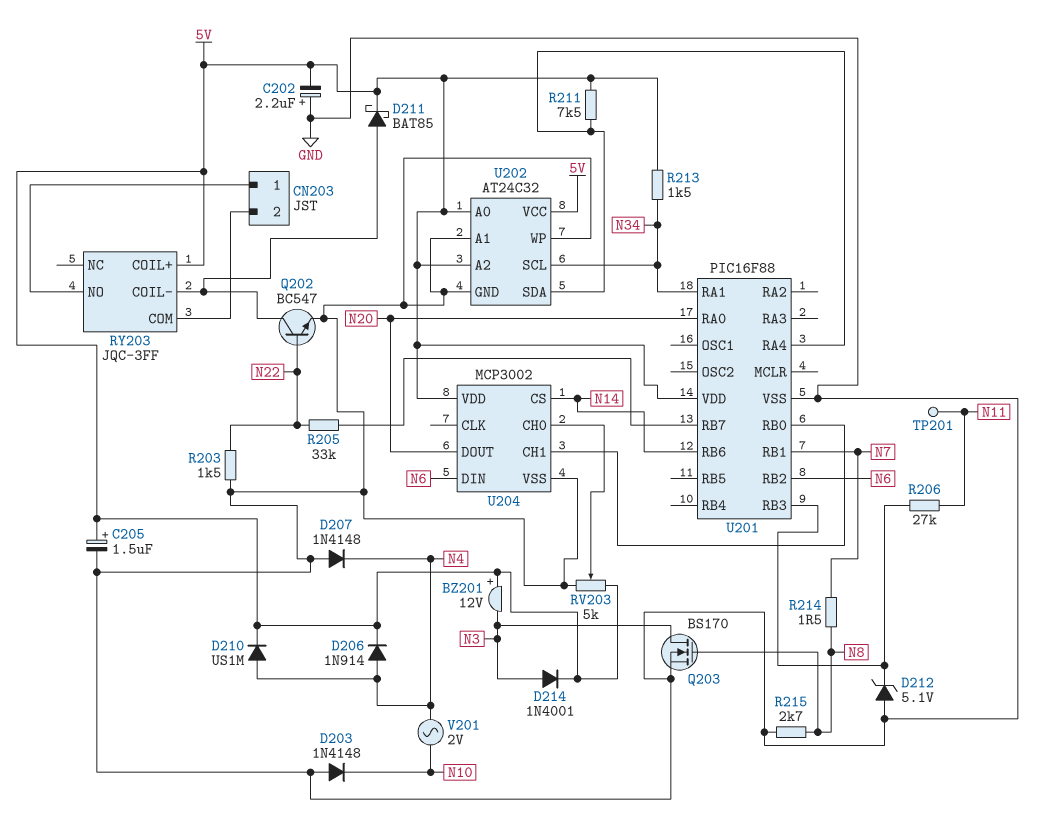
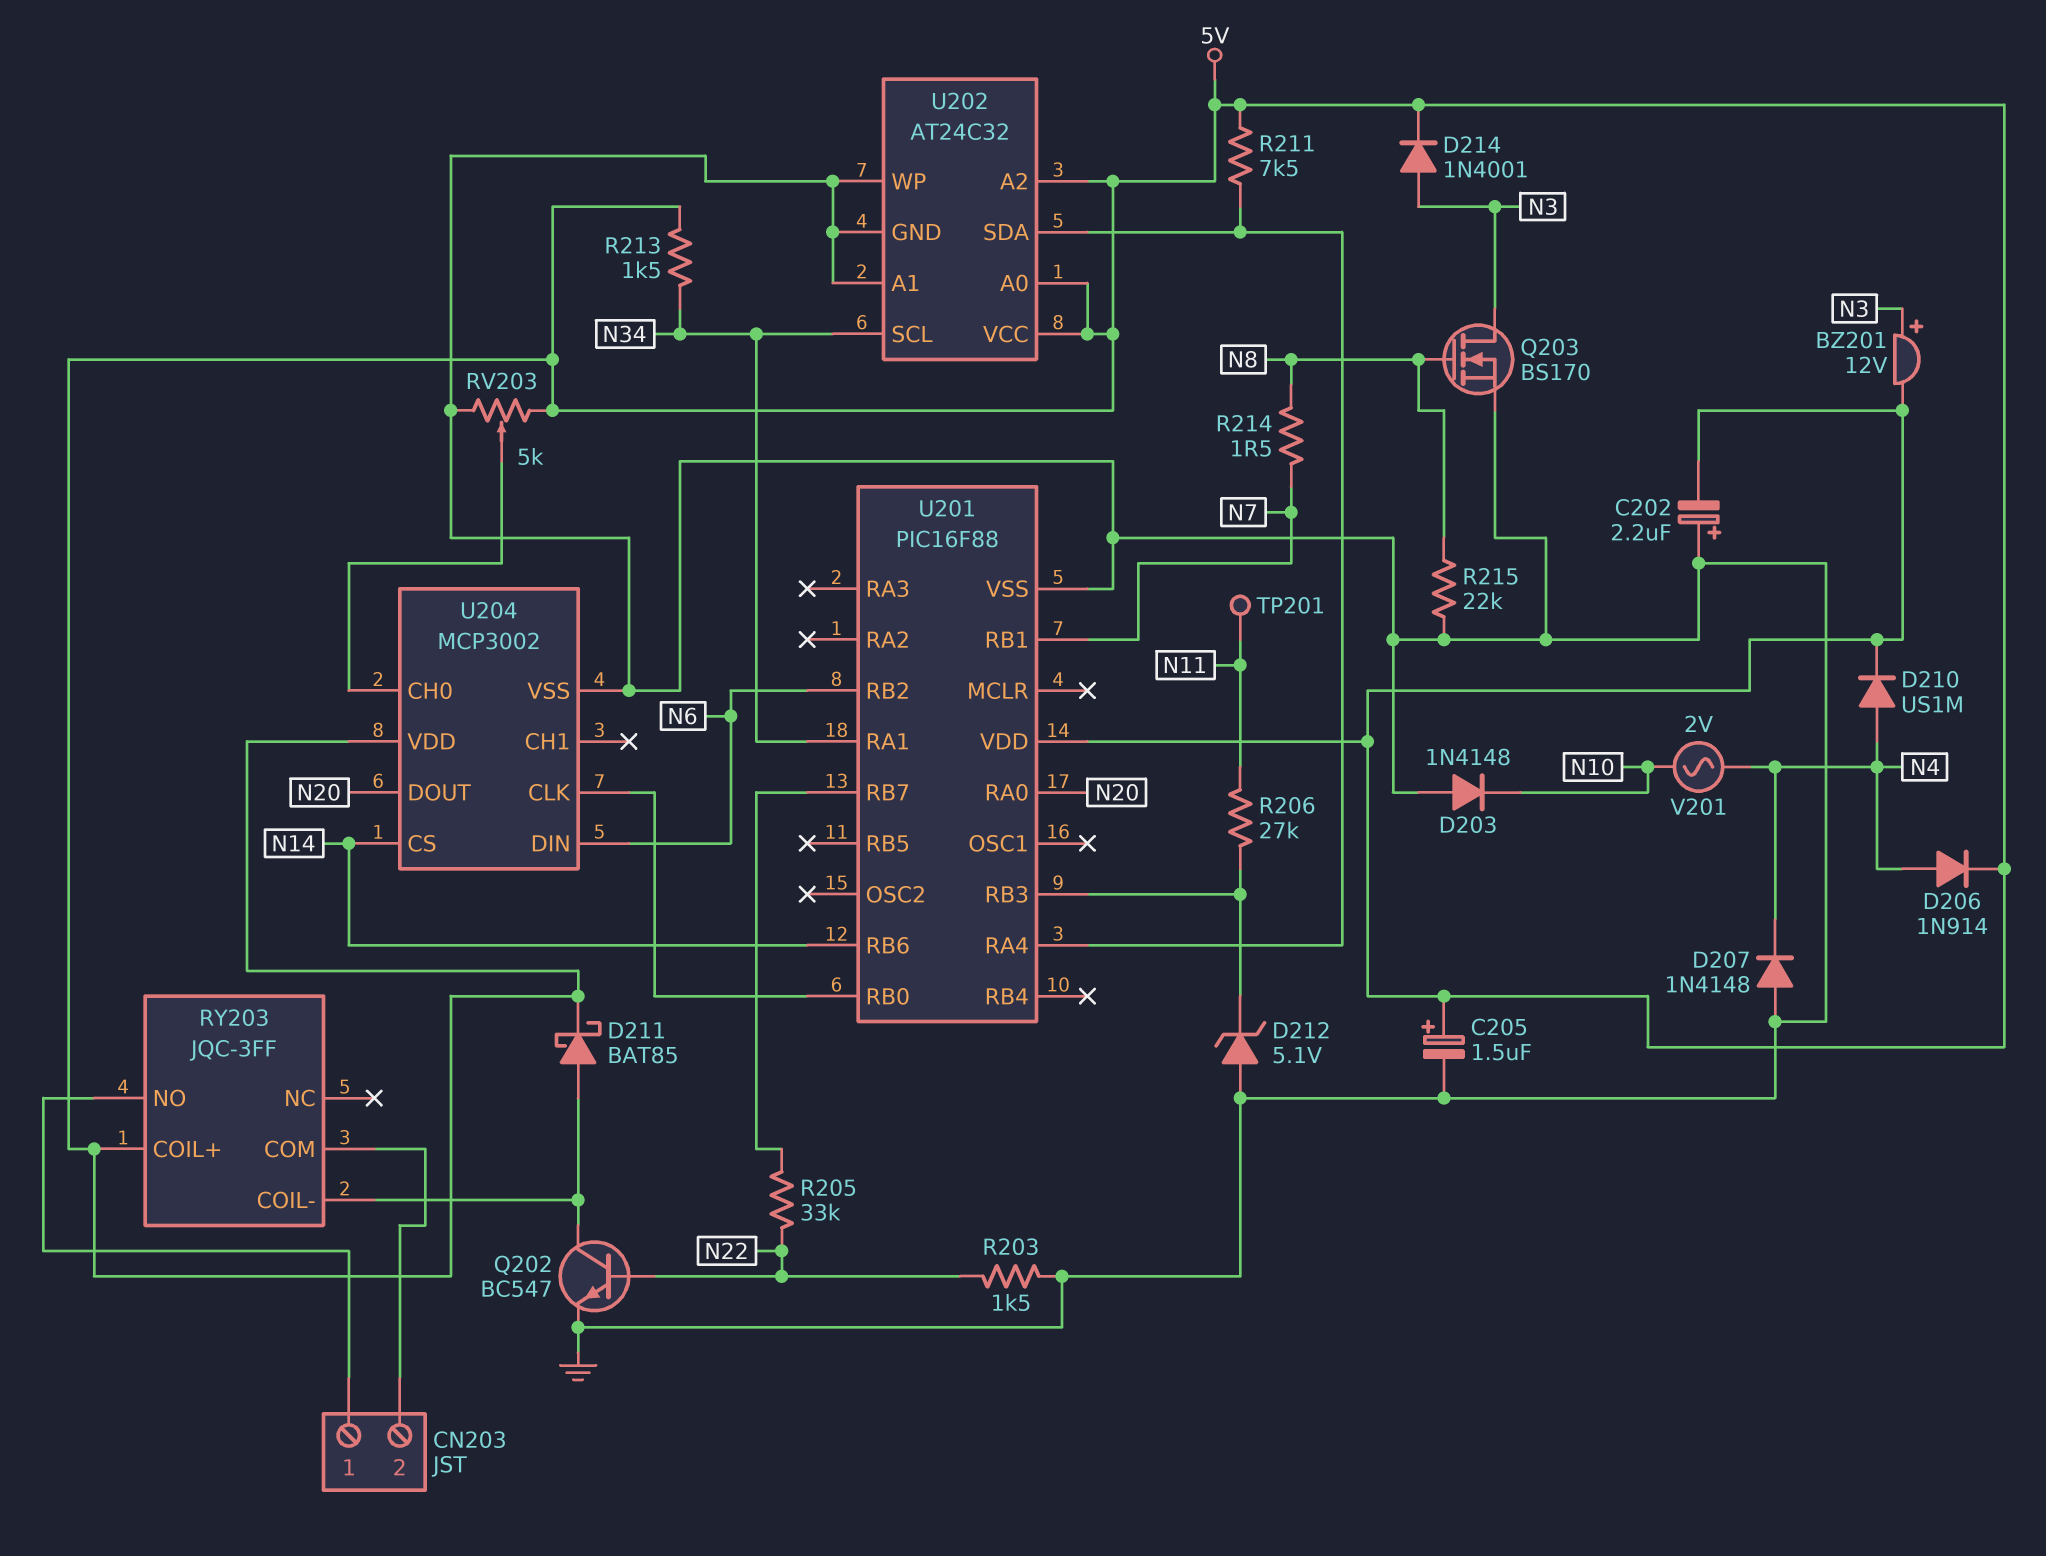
BZ201: buzzer 12V (plus 5V, minus N3) -> buzzer 12V (plus N3, minus 5V)
R215: 2.7k (GND, N8) -> 22k (GND, N8)
U204 pin CH1: U201/RB0 -> none
U204 pin CLK: none -> U201/RB0

